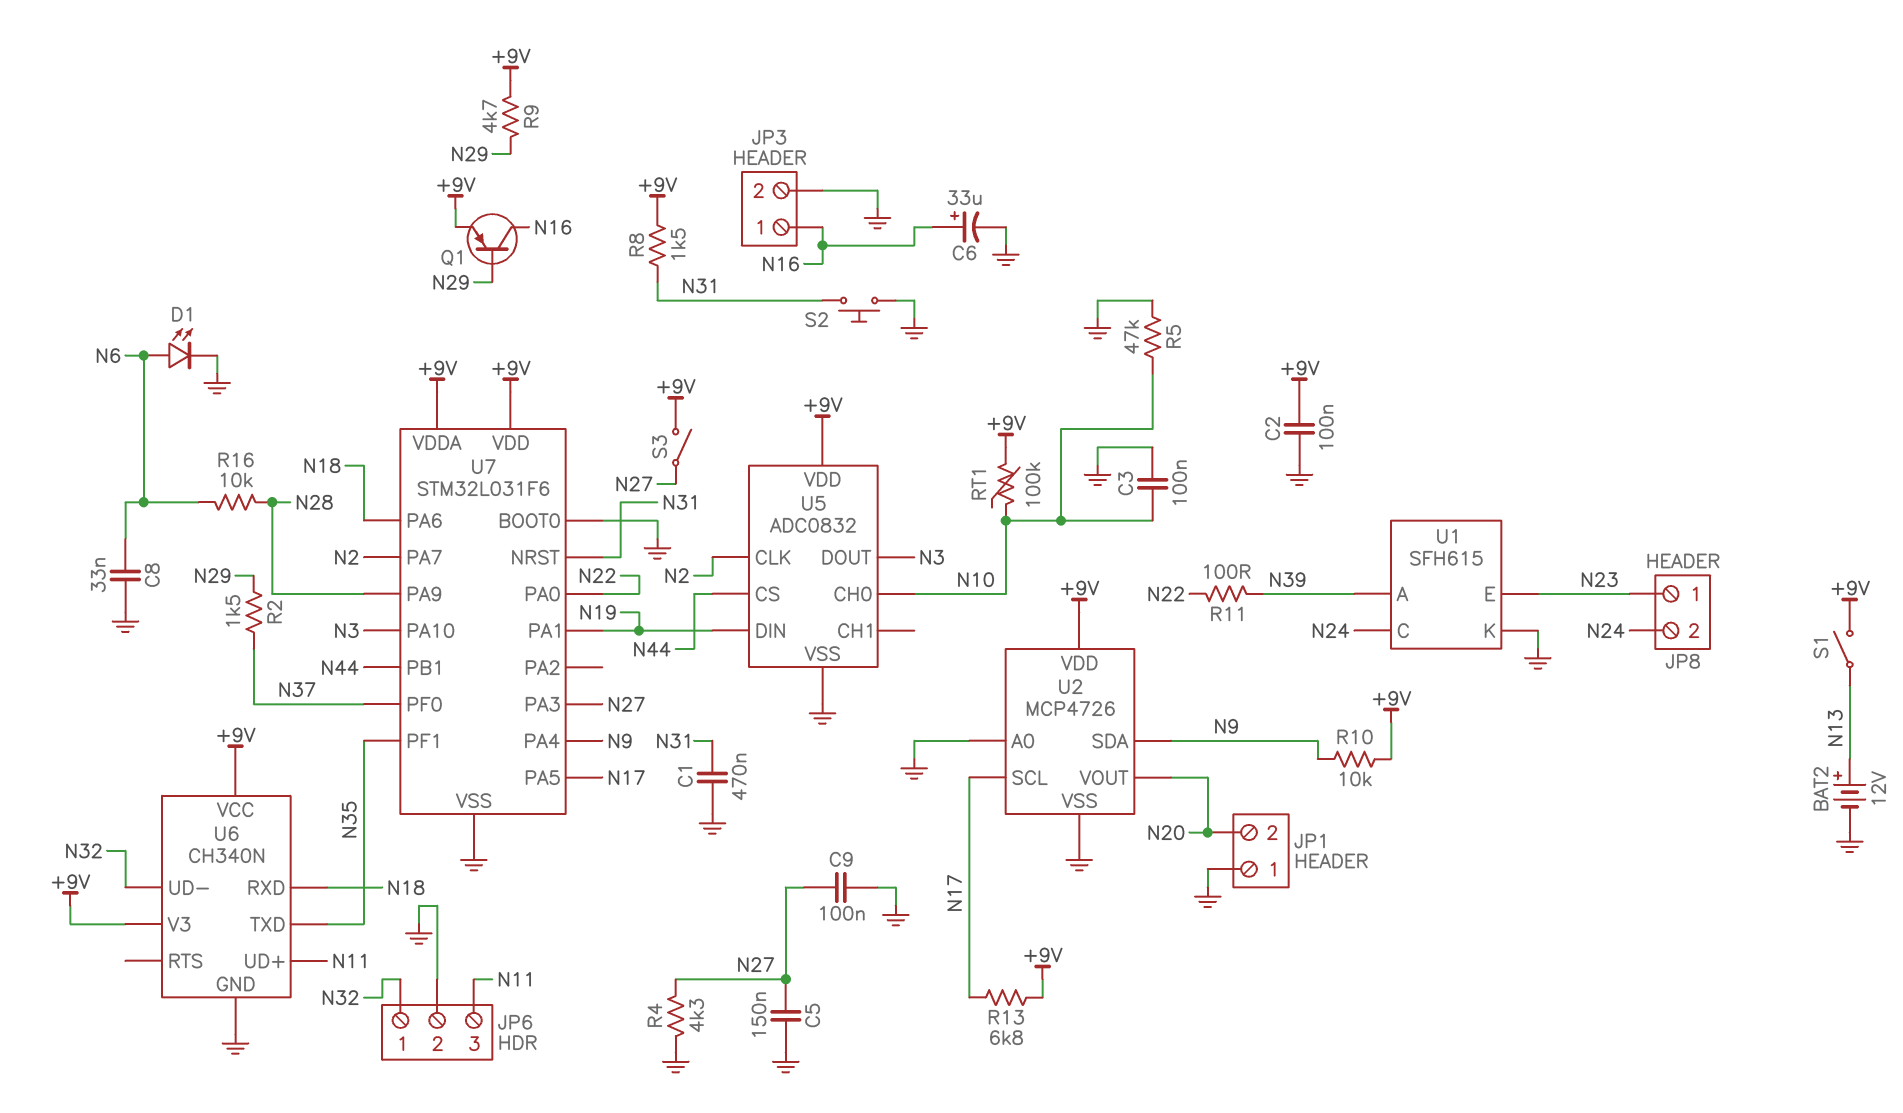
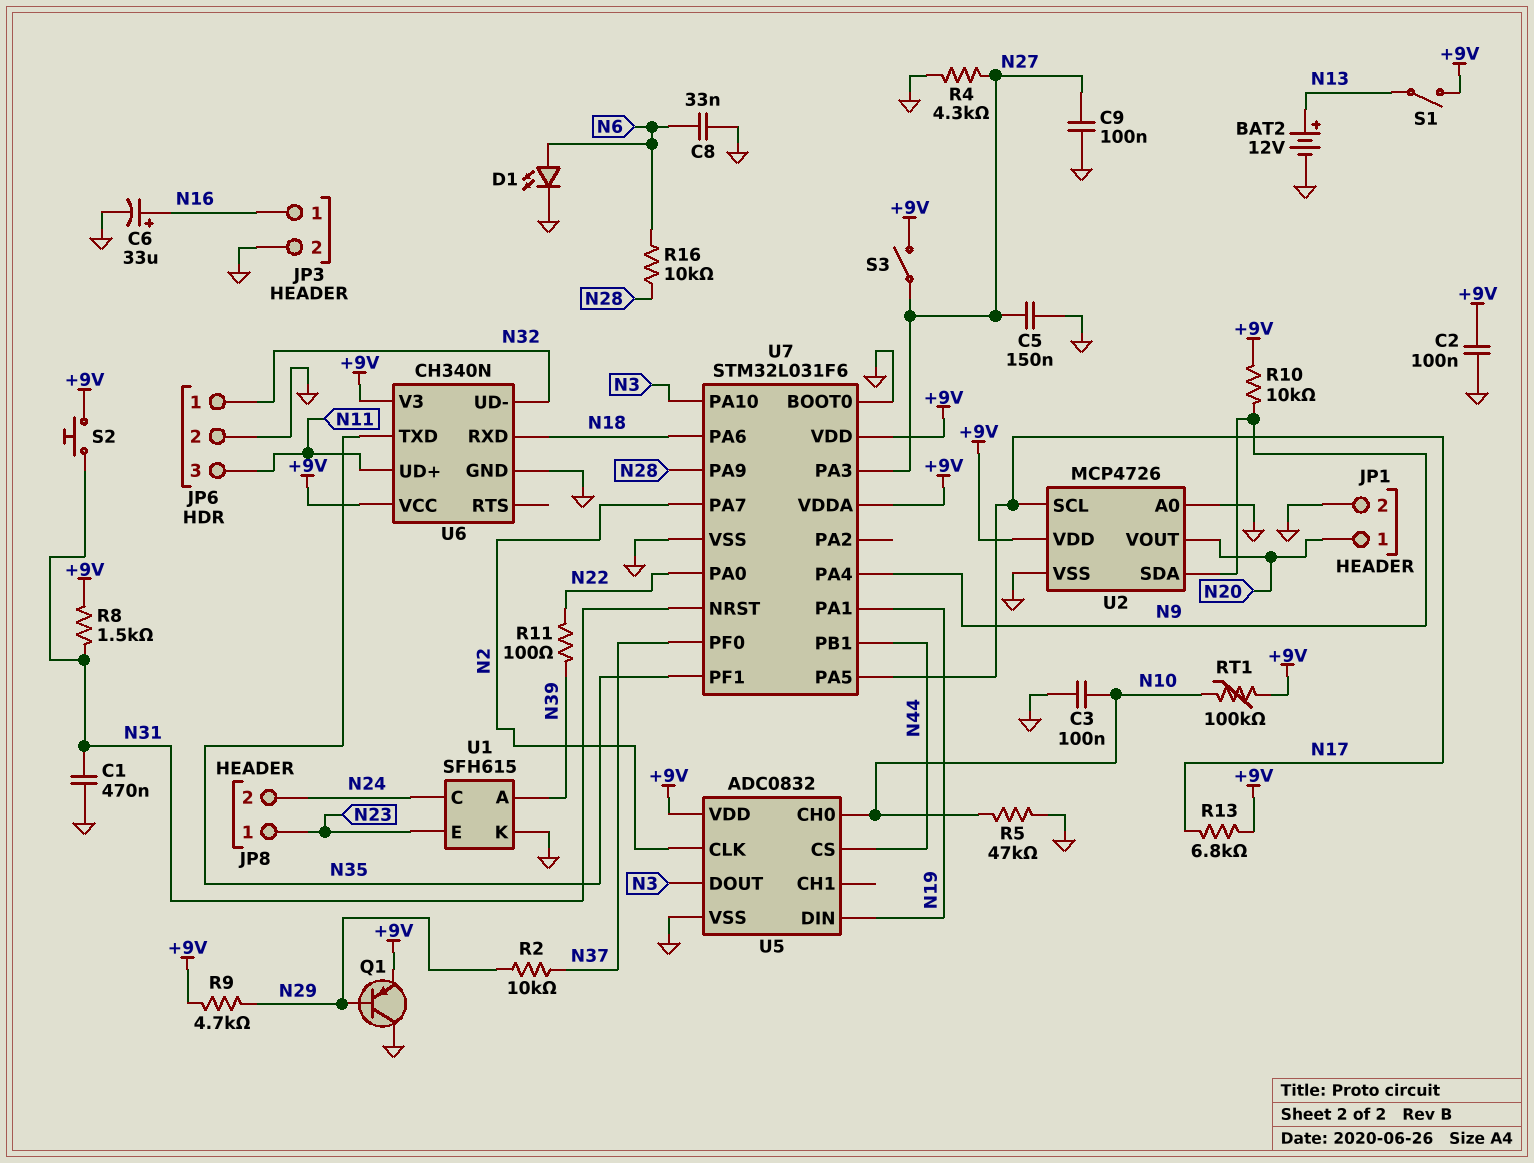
JP1 pin 1: GND -> N20
JP1 pin 2: N20 -> GND
Q1: PNP (B N29, C N16, E +9V) -> PNP (B N29, C GND, E +9V)
R2: 1.5k (N29, N37) -> 10k (N29, N37)
S2: button (GND, N31) -> button (+9V, N31)

